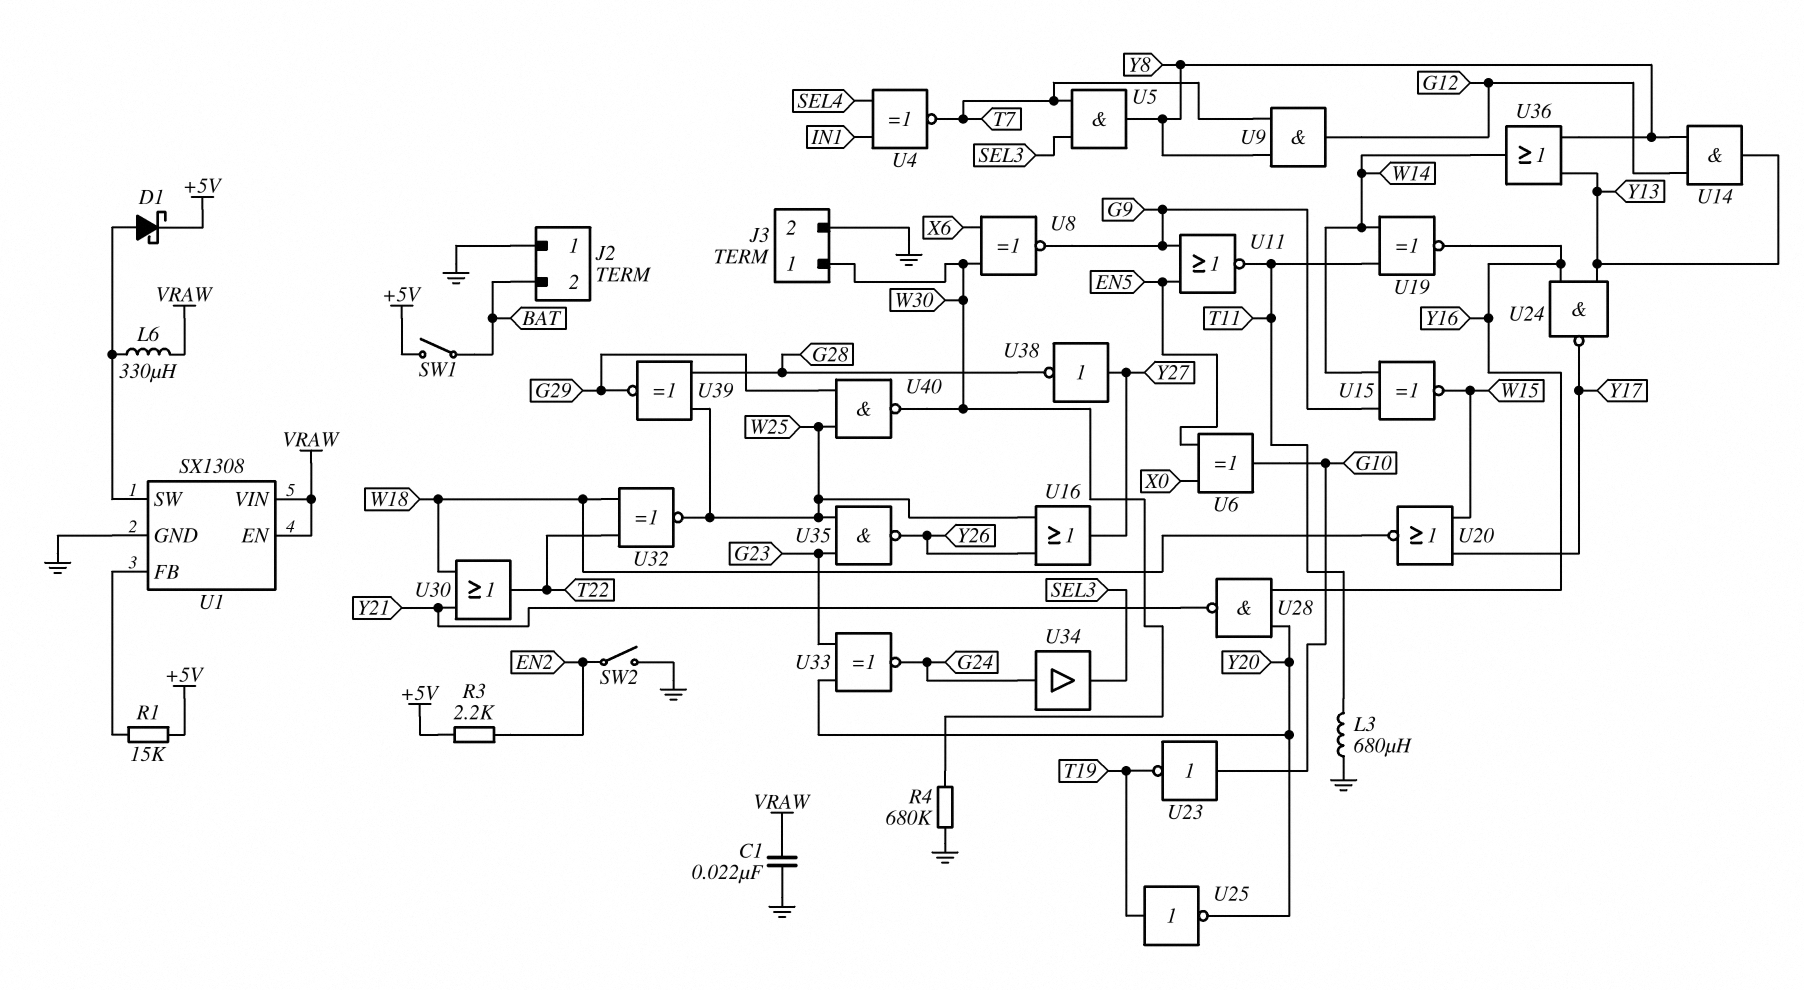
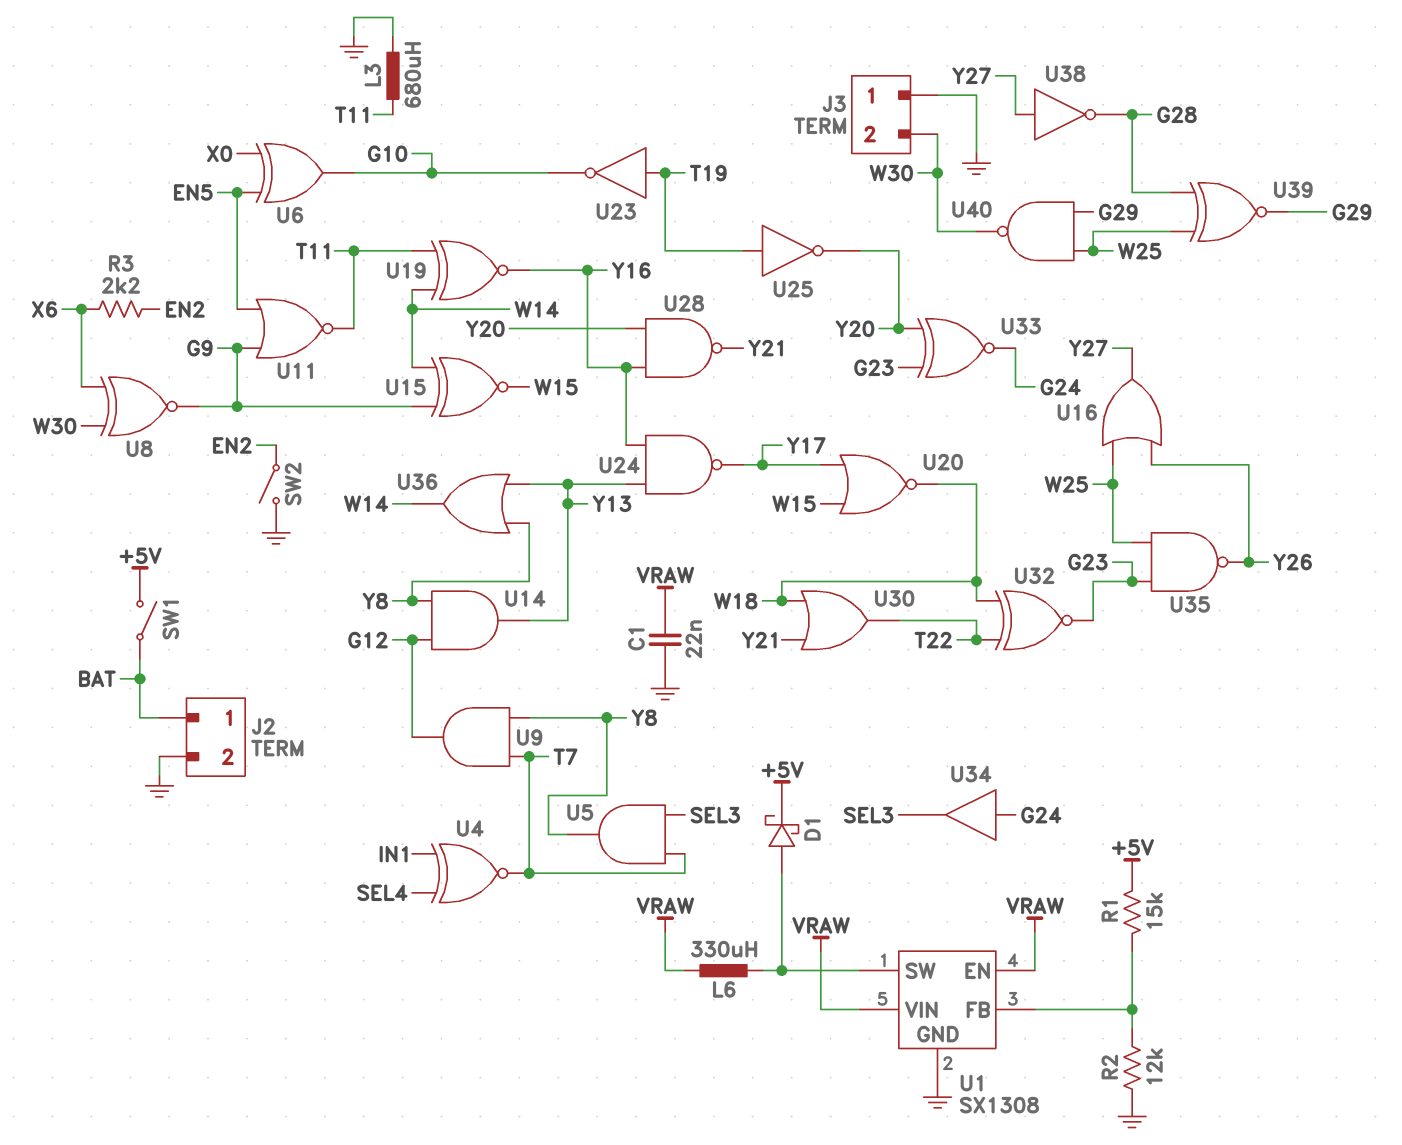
J2 pin 1: GND -> BAT
J2 pin 2: BAT -> GND
J3 pin 1: W30 -> GND
J3 pin 2: GND -> W30
R2: none -> 12k (GND, U1/FB)
R3: 2.2k (+5V, EN2) -> 2.2k (EN2, X6)
R4: 680k (GND, W30) -> none
U23: NOT (in G10, out T19) -> NOT (in T19, out G10)
U32: XNOR (in T22, in W18, out W25) -> XNOR (in T22, in W18, out G23)

